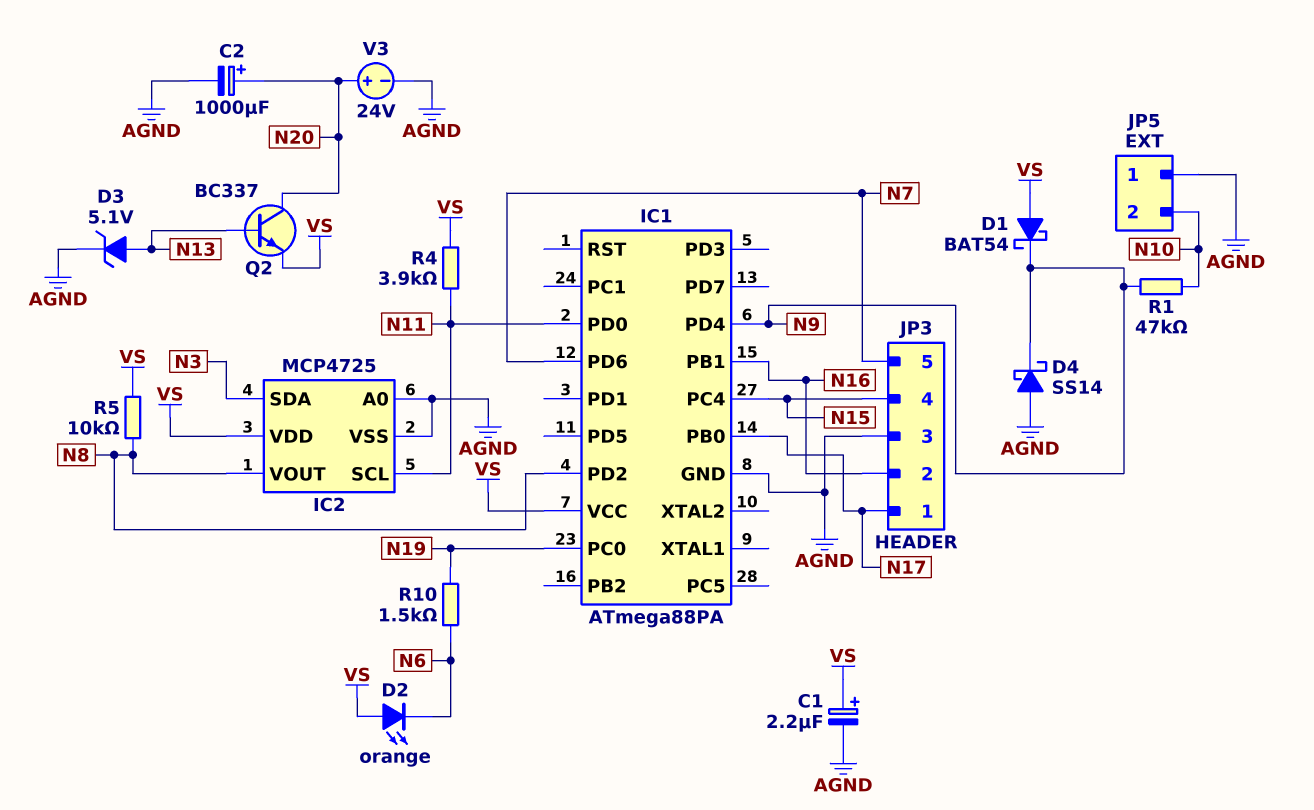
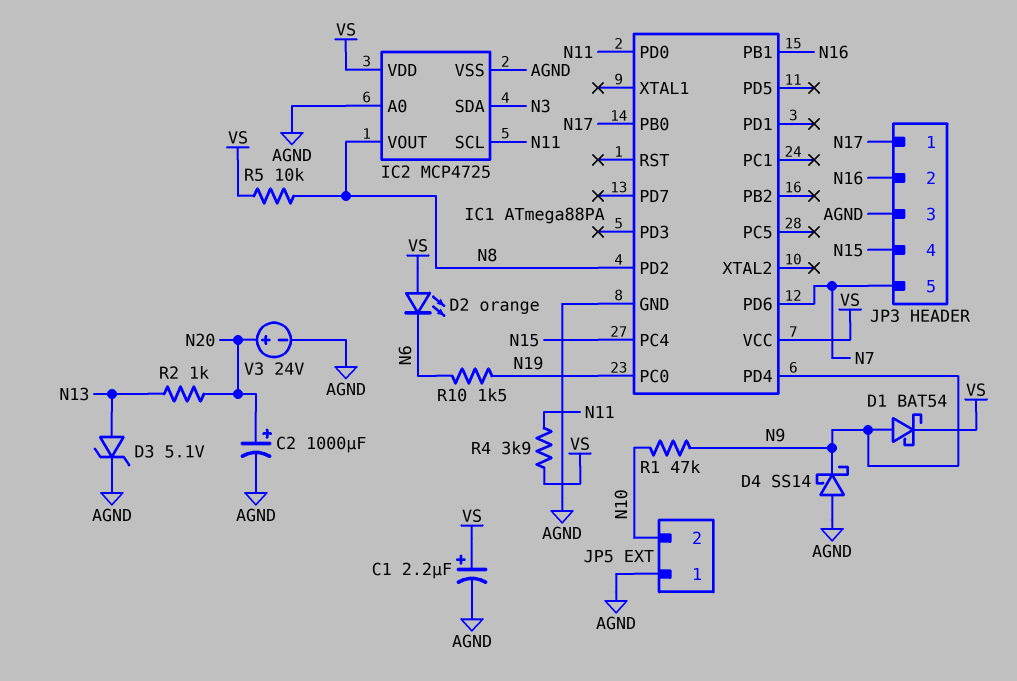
D1: schottky BAT54 (A VS, K N9) -> schottky BAT54 (A N9, K VS)
Q2: NPN BC337 (B N13, C N20, E VS) -> none
R2: none -> 1k (N13, N20)

